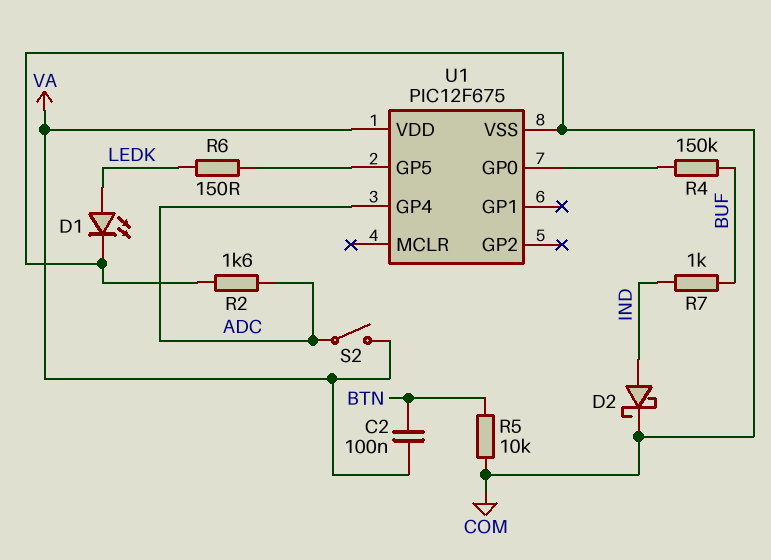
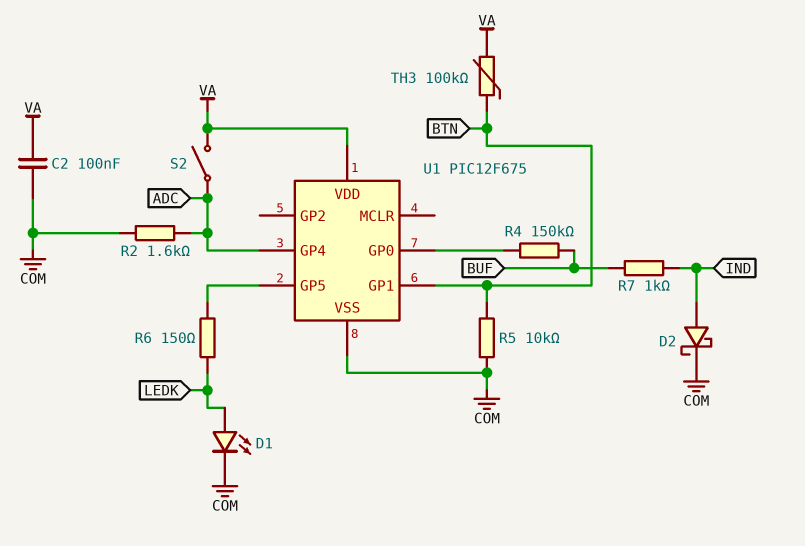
C2: 100nF (BTN, VA) -> 100nF (COM, VA)
TH3: none -> 100k (BTN, VA)
U1 pin GP1: none -> BTN

